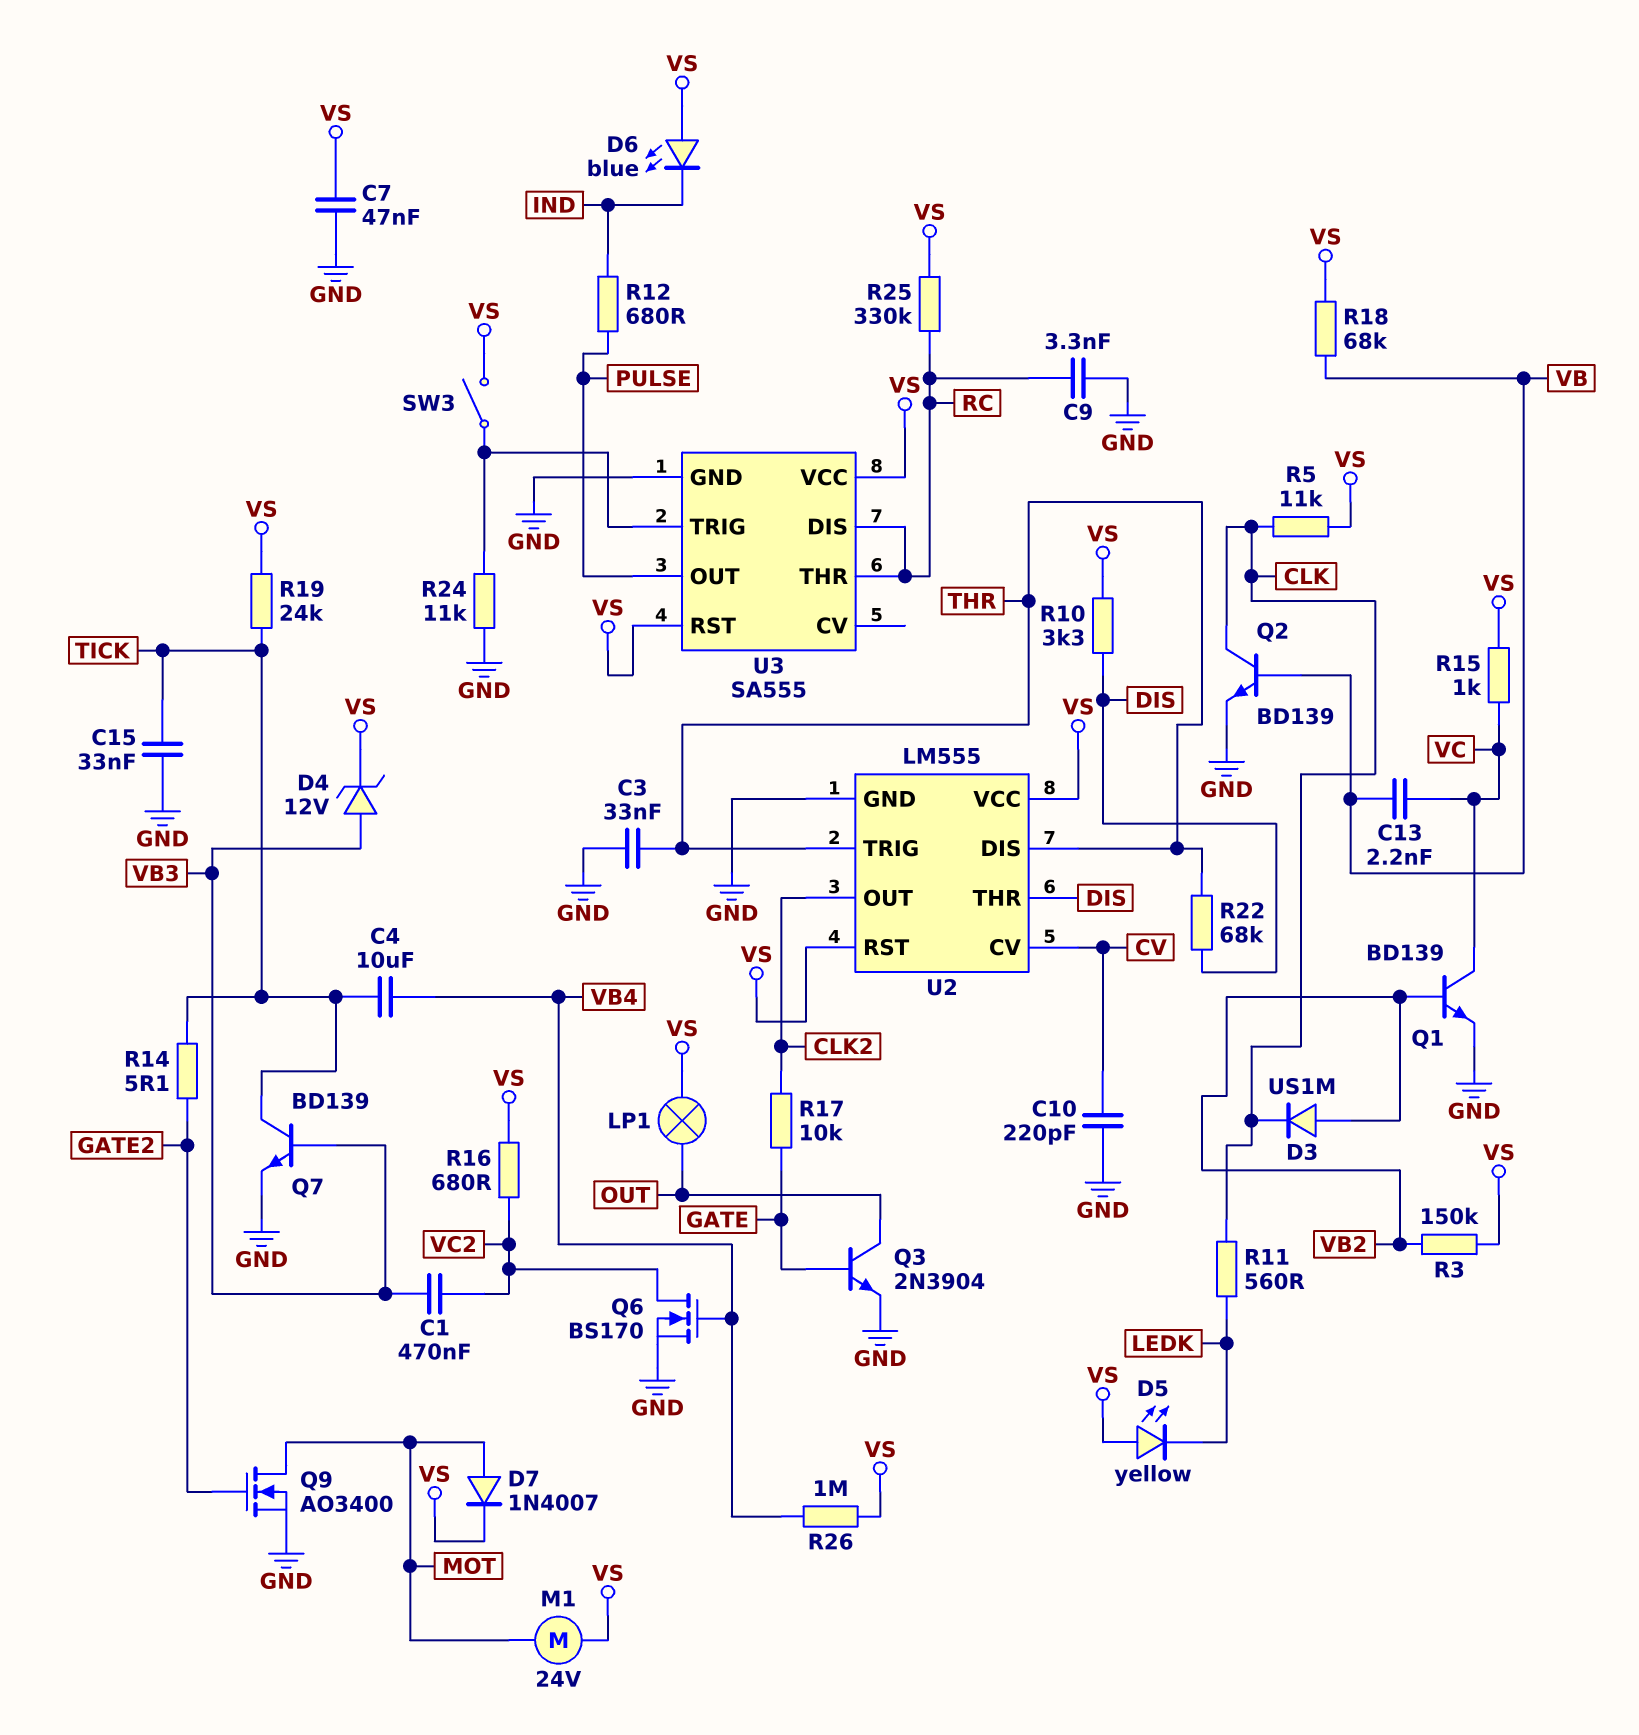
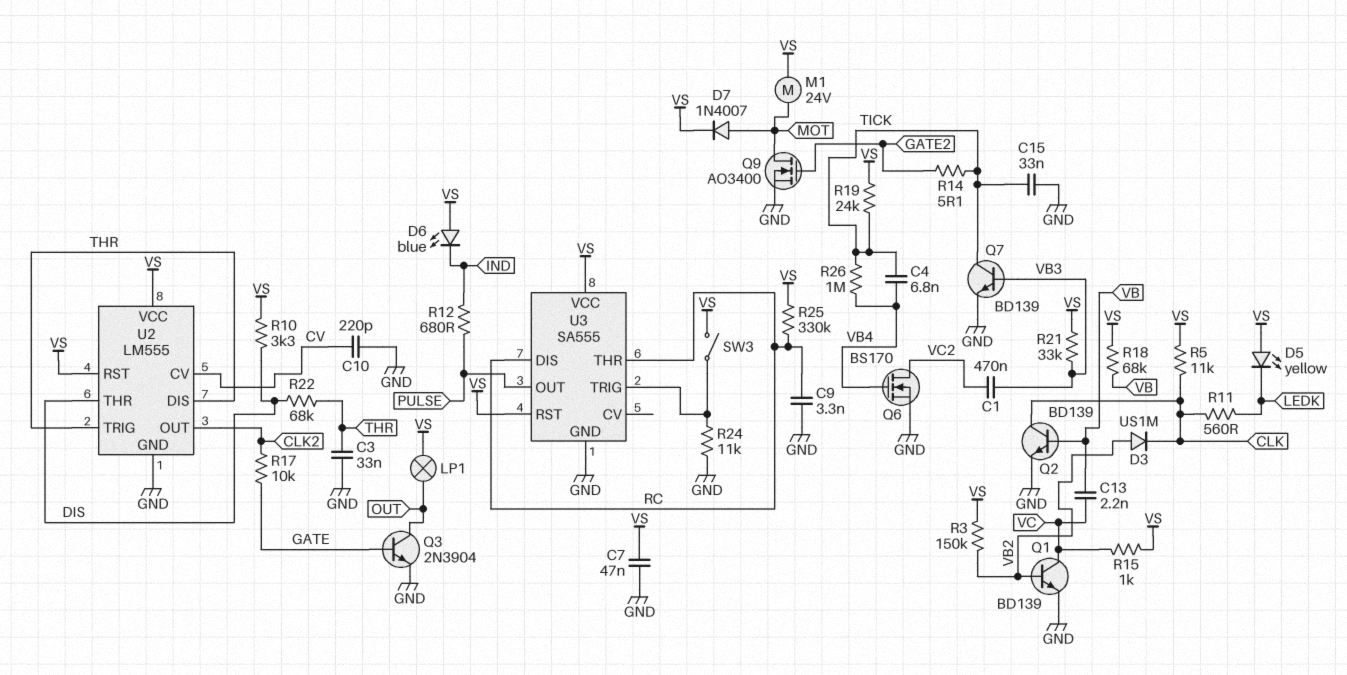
C4: 10uF (TICK, VB4) -> 6.8nF (TICK, VB4)
D4: zener 12V (A VB3, K VS) -> none
R16: 680 (VC2, VS) -> none
R21: none -> 33k (VB3, VS)
R26: 1M (VB4, VS) -> 1M (TICK, VB4)

